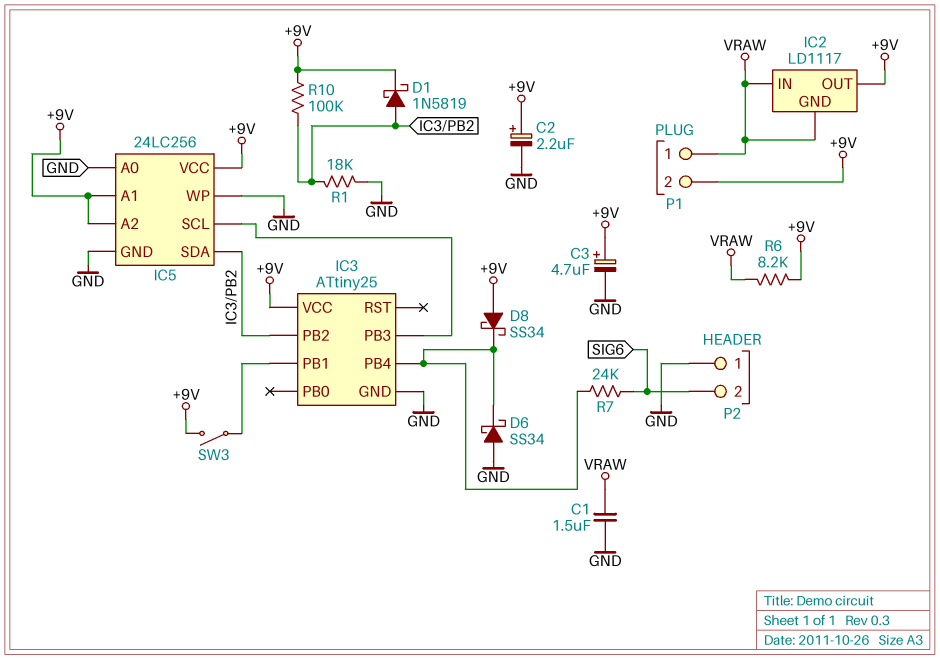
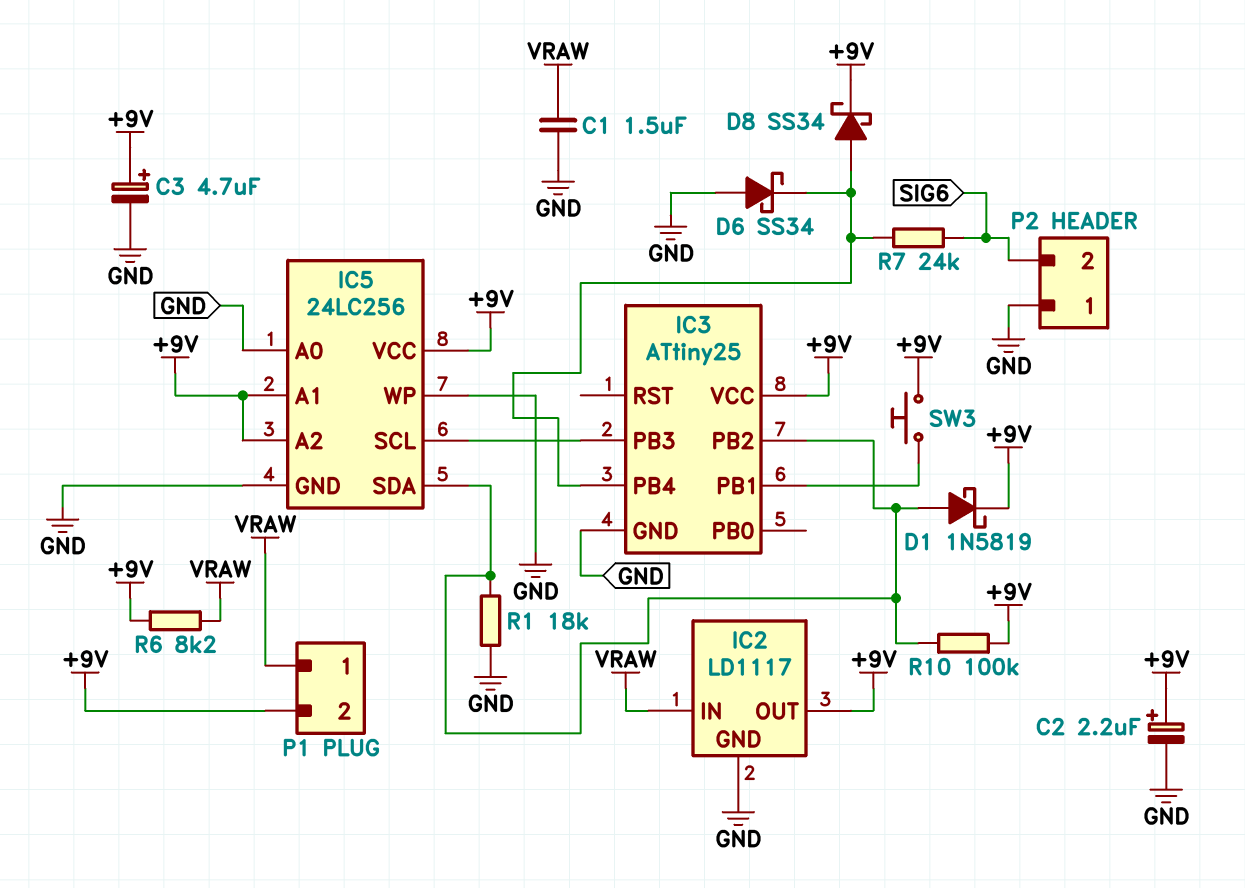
D8: schottky SS34 (A +9V, K IC3/PB4) -> schottky SS34 (A IC3/PB4, K +9V)
IC2 pin GND: VRAW -> GND
SW3: switch (+9V, IC3/PB1) -> button (+9V, IC3/PB1)

